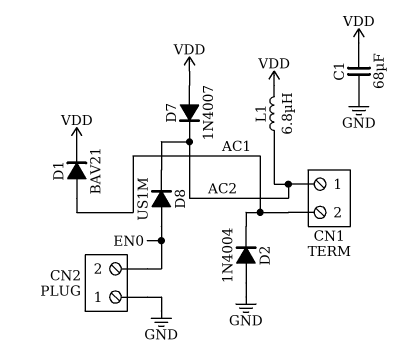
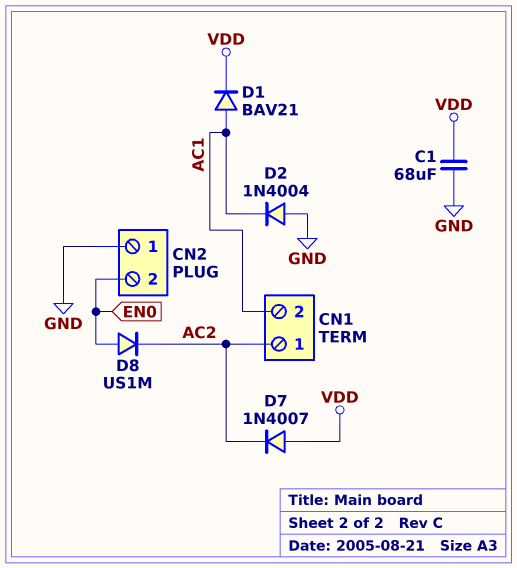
L1: 6.8uH (AC2, VDD) -> none

